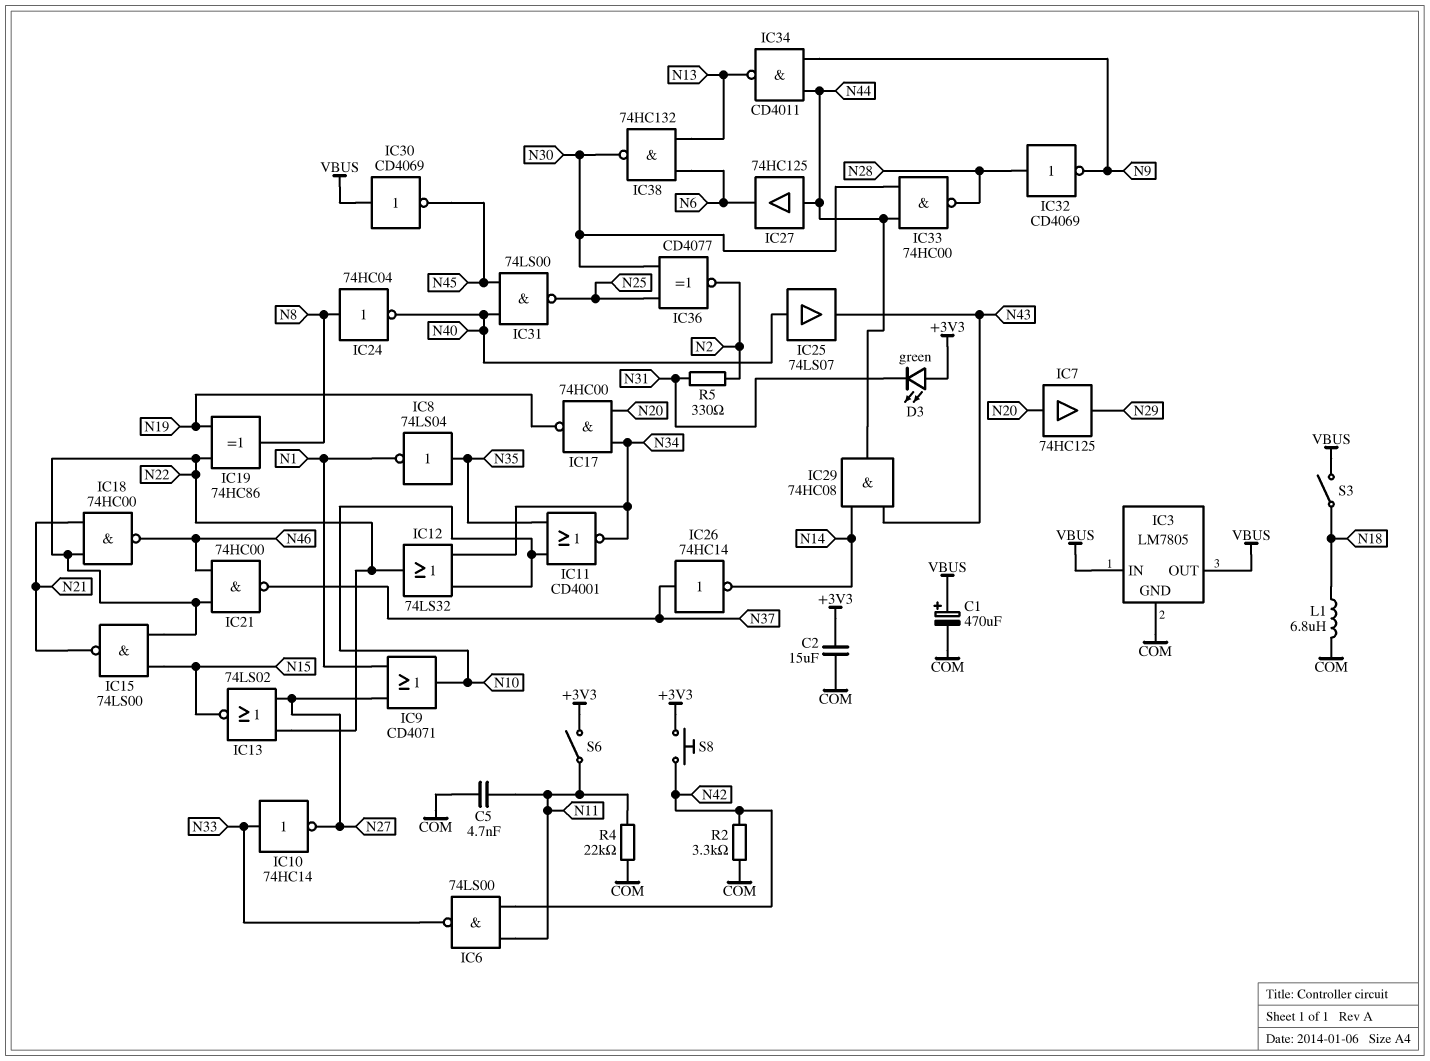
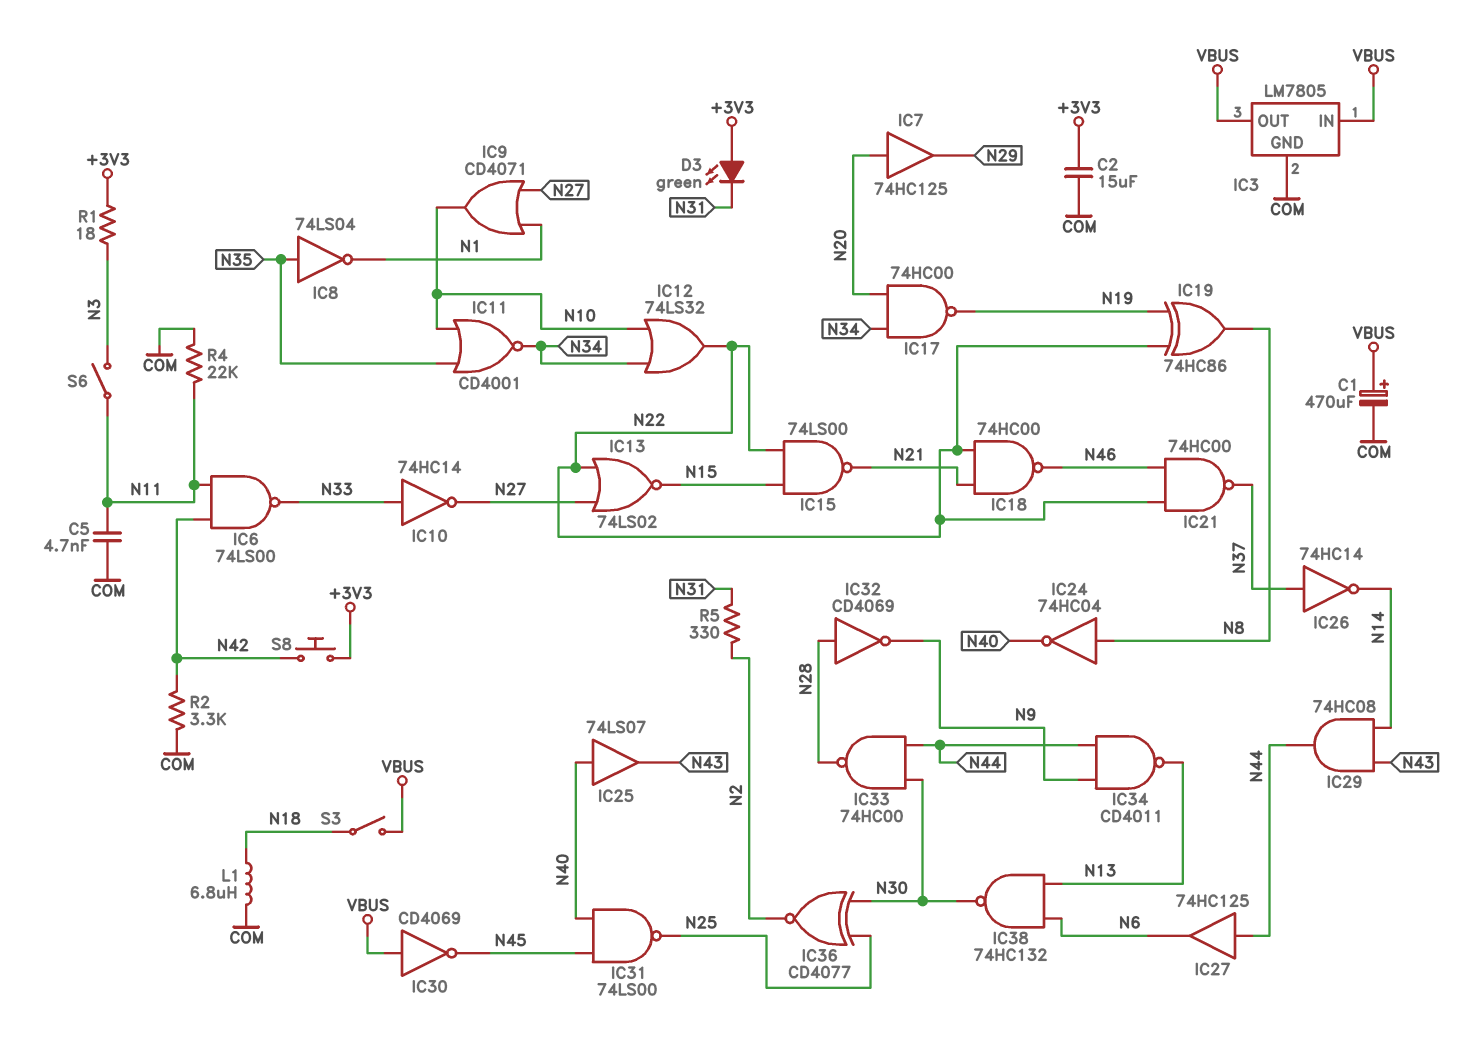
R1: none -> 18 (+3V3, N3)
S6: switch (+3V3, N11) -> switch (N3, N11)

